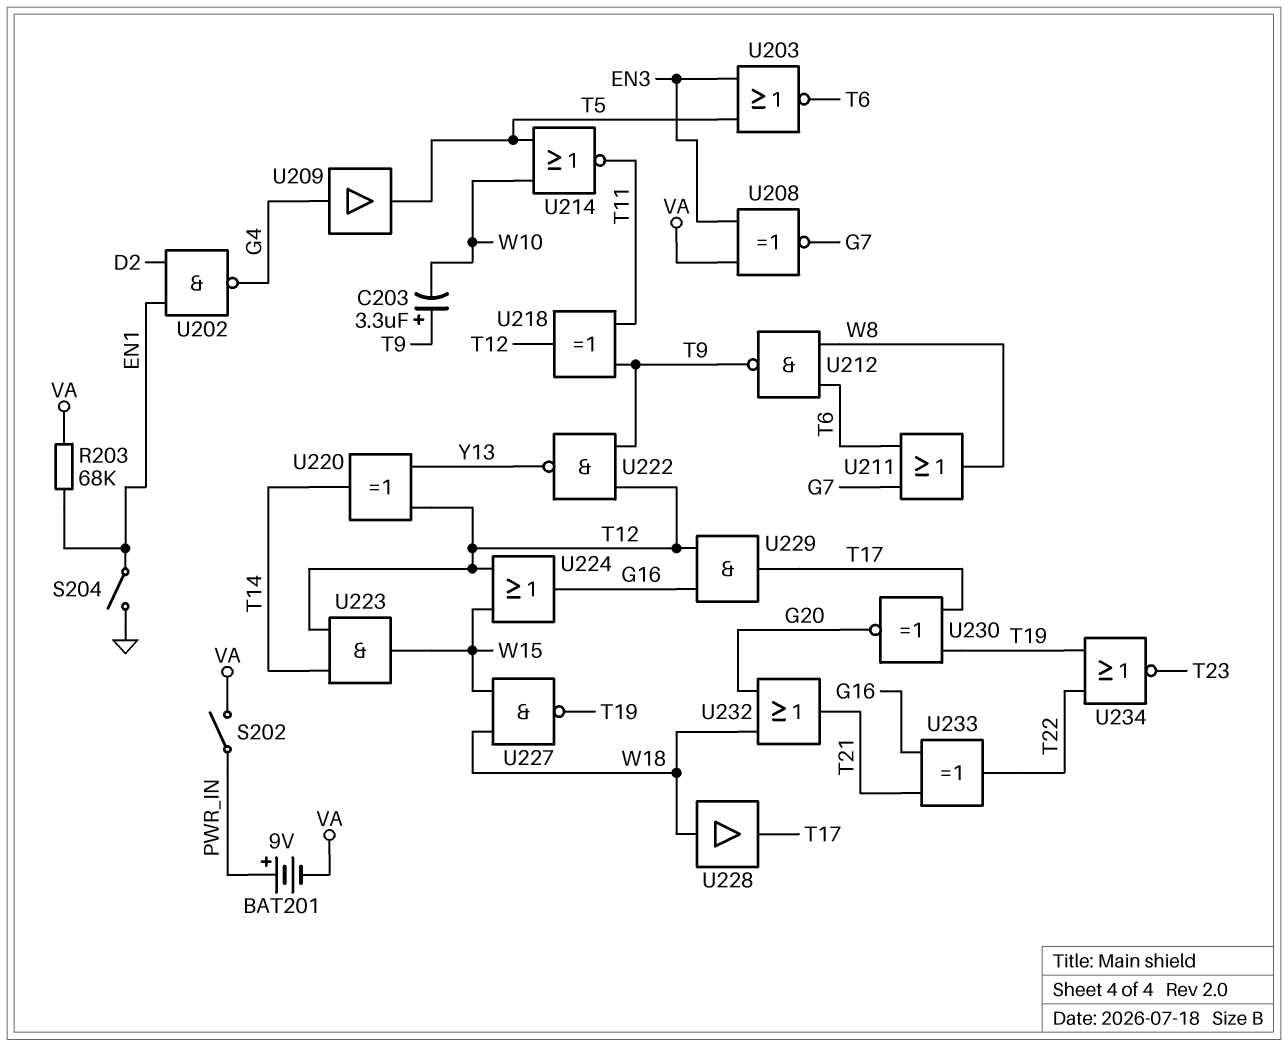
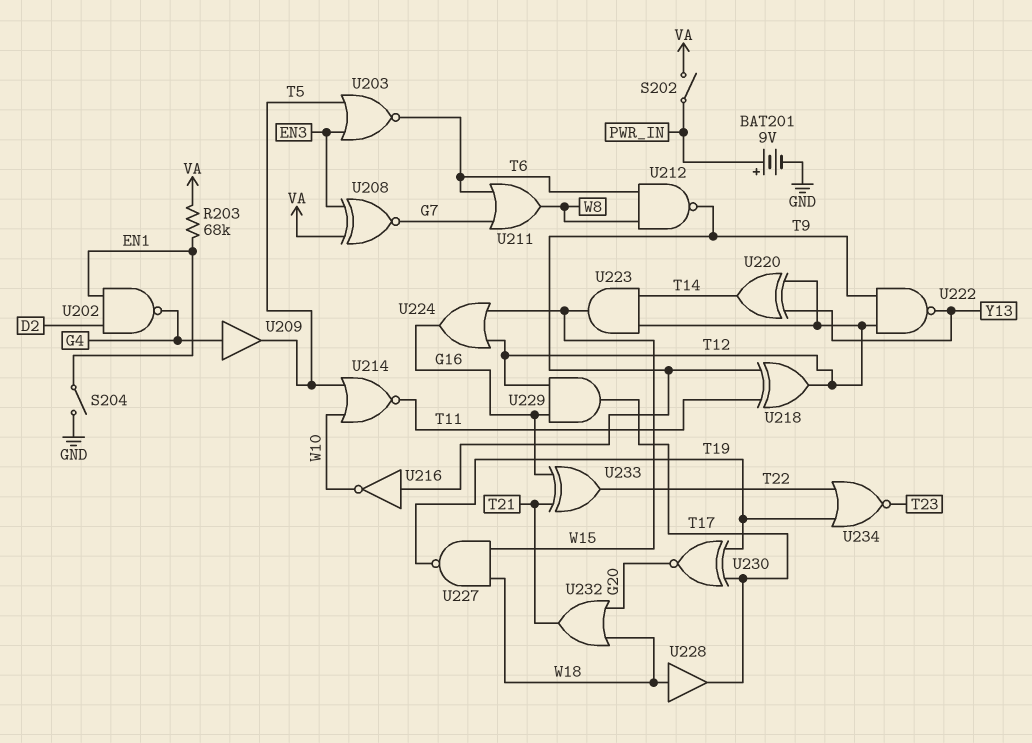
BAT201: 9V (plus PWR_IN, minus VA) -> 9V (plus PWR_IN, minus GND)
C203: 3.3uF (plus T9, minus W10) -> none
U216: none -> NOT (in T9, out W10)

